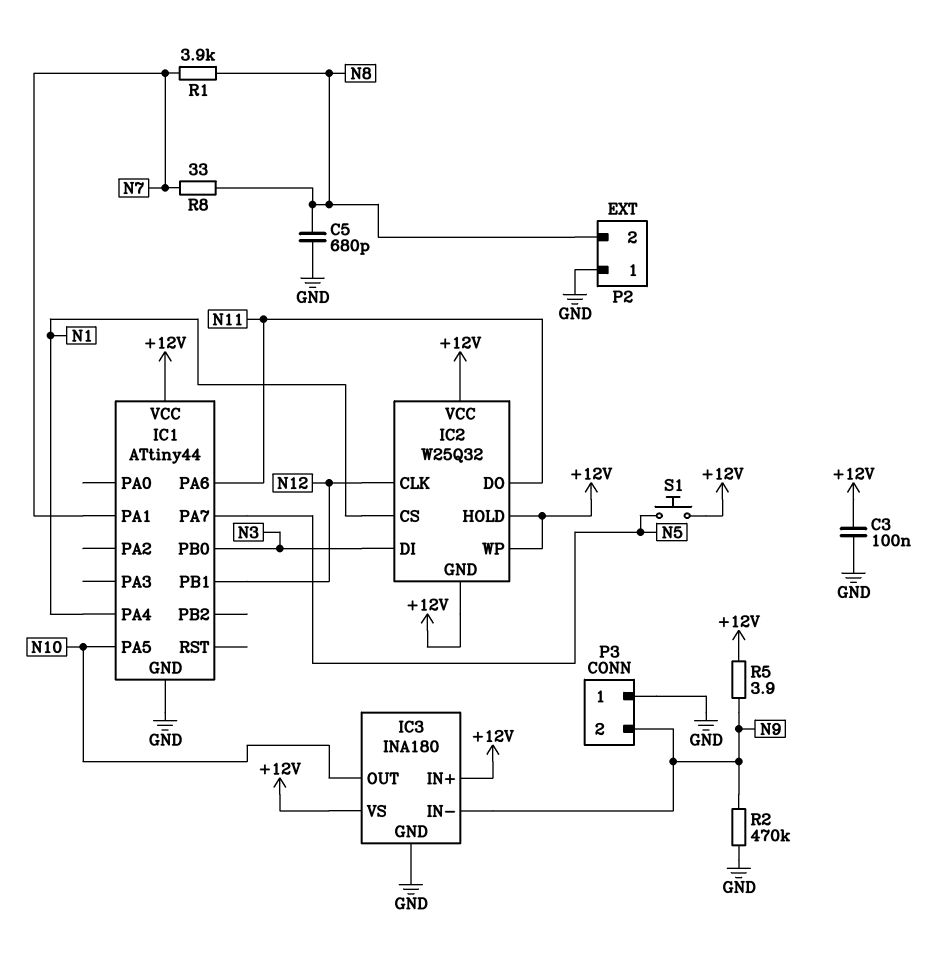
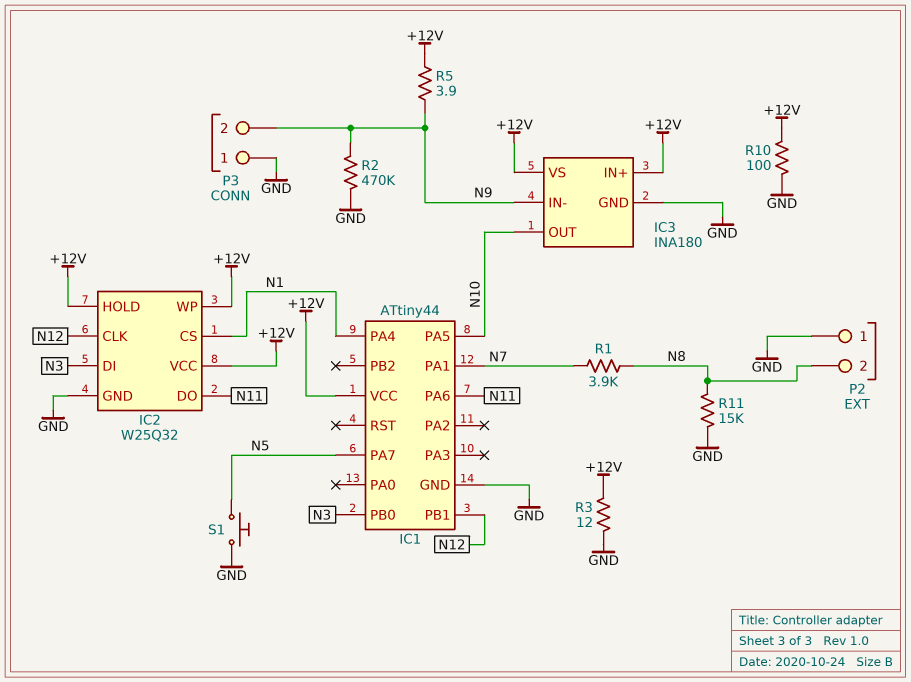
C3: 100nF (+12V, GND) -> none
C5: 680pF (GND, N8) -> none
IC2 pin GND: +12V -> GND
R3: none -> 12 (+12V, GND)
R8: 33 (N7, N8) -> none
R10: none -> 100 (+12V, GND)
R11: none -> 15k (GND, N8)
S1: button (+12V, N5) -> button (GND, N5)

